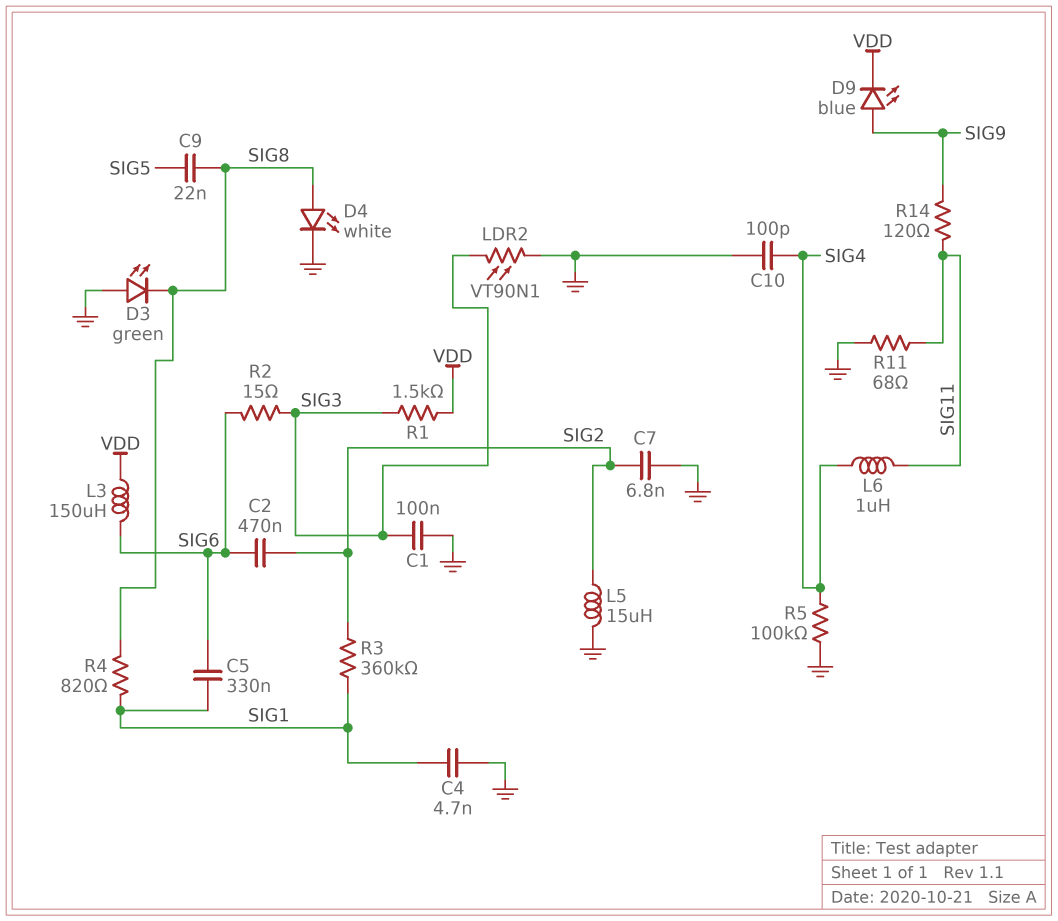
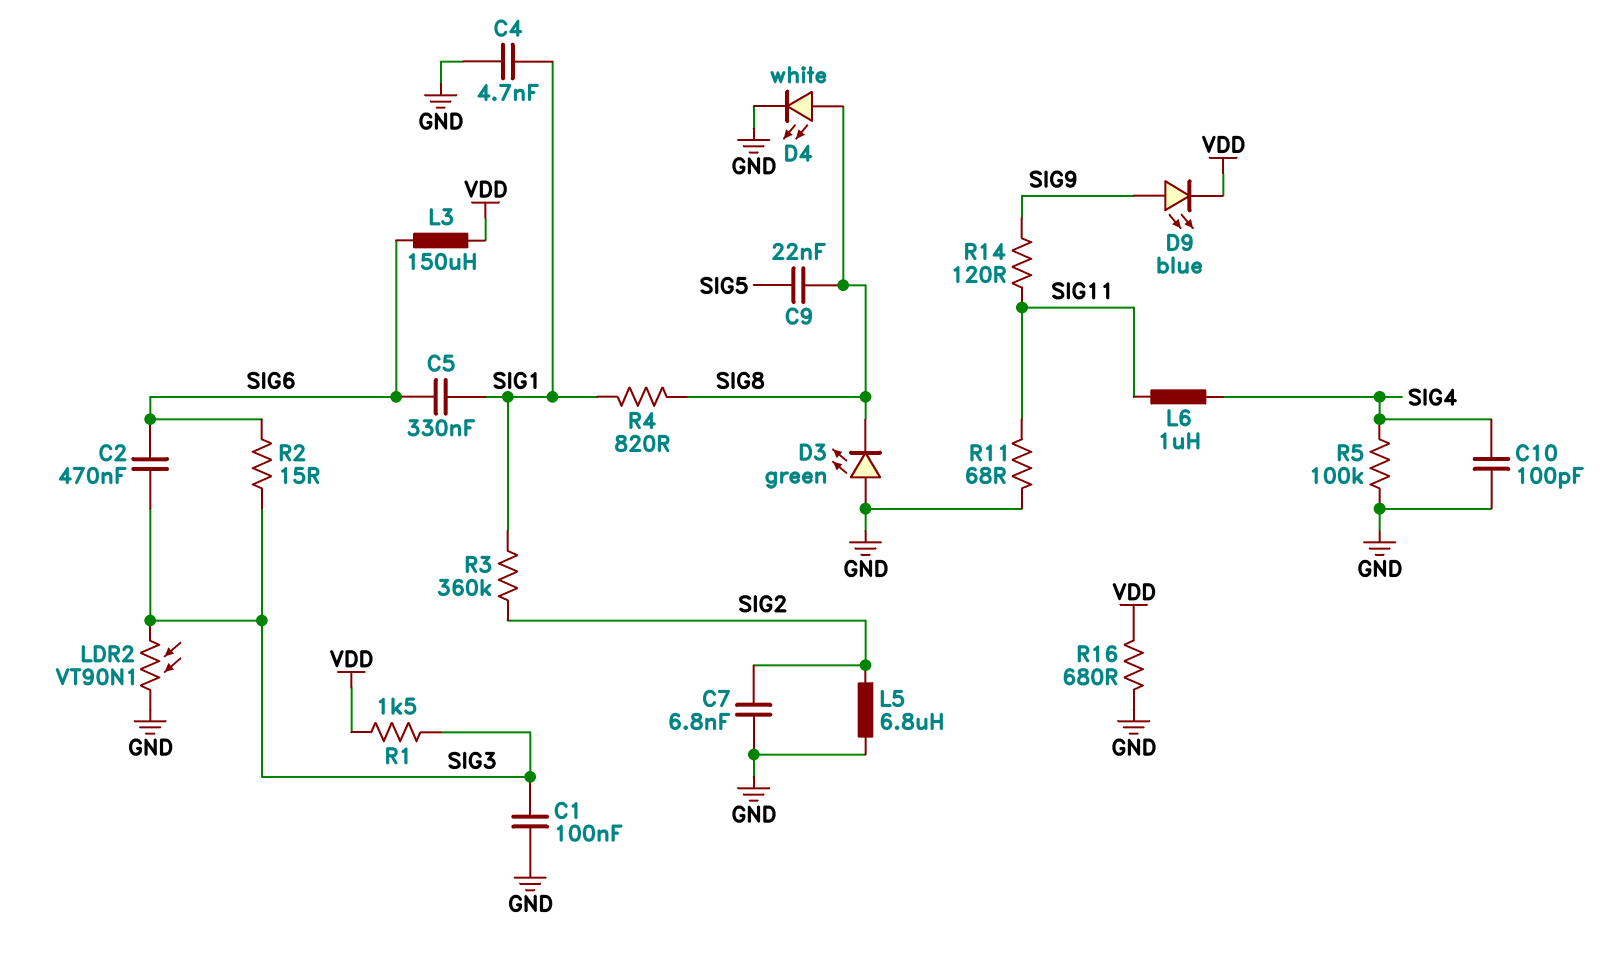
C2: 470nF (SIG2, SIG6) -> 470nF (SIG3, SIG6)
L5: 15uH (GND, SIG2) -> 6.8uH (GND, SIG2)
R16: none -> 680 (GND, VDD)

